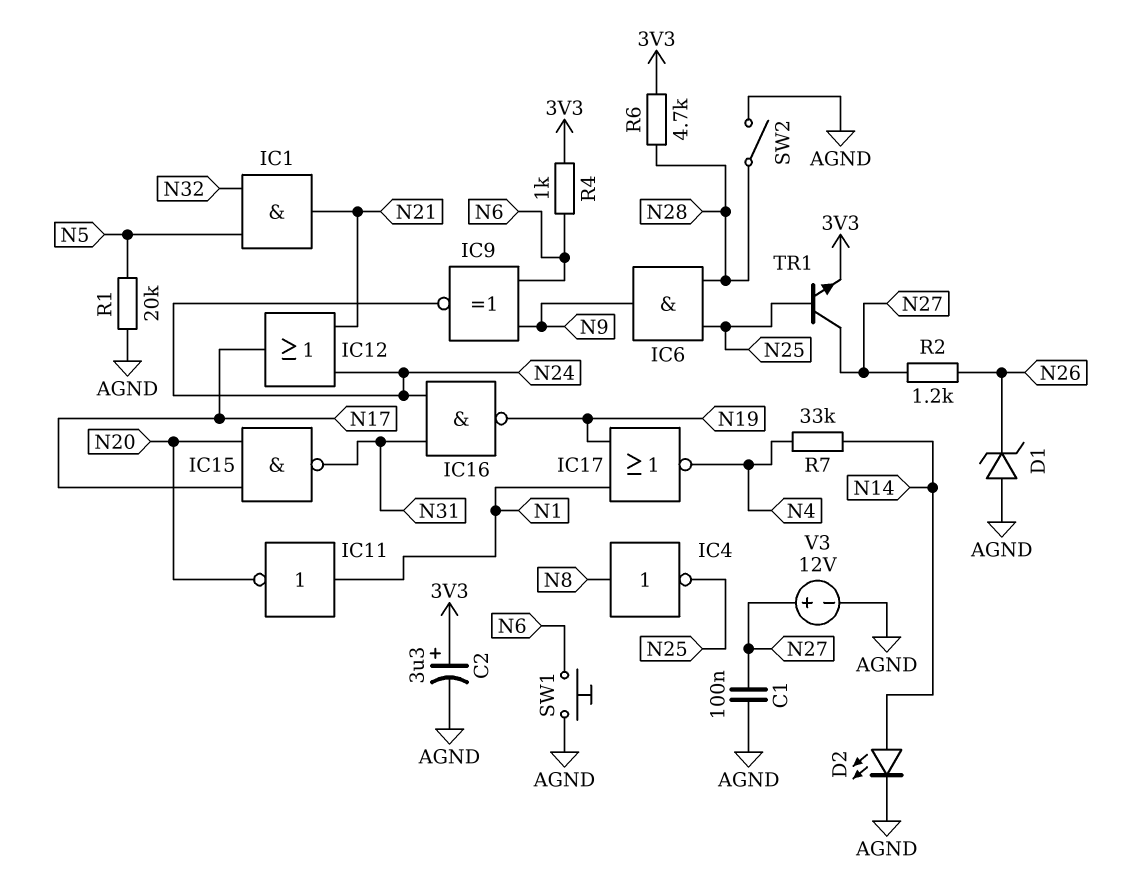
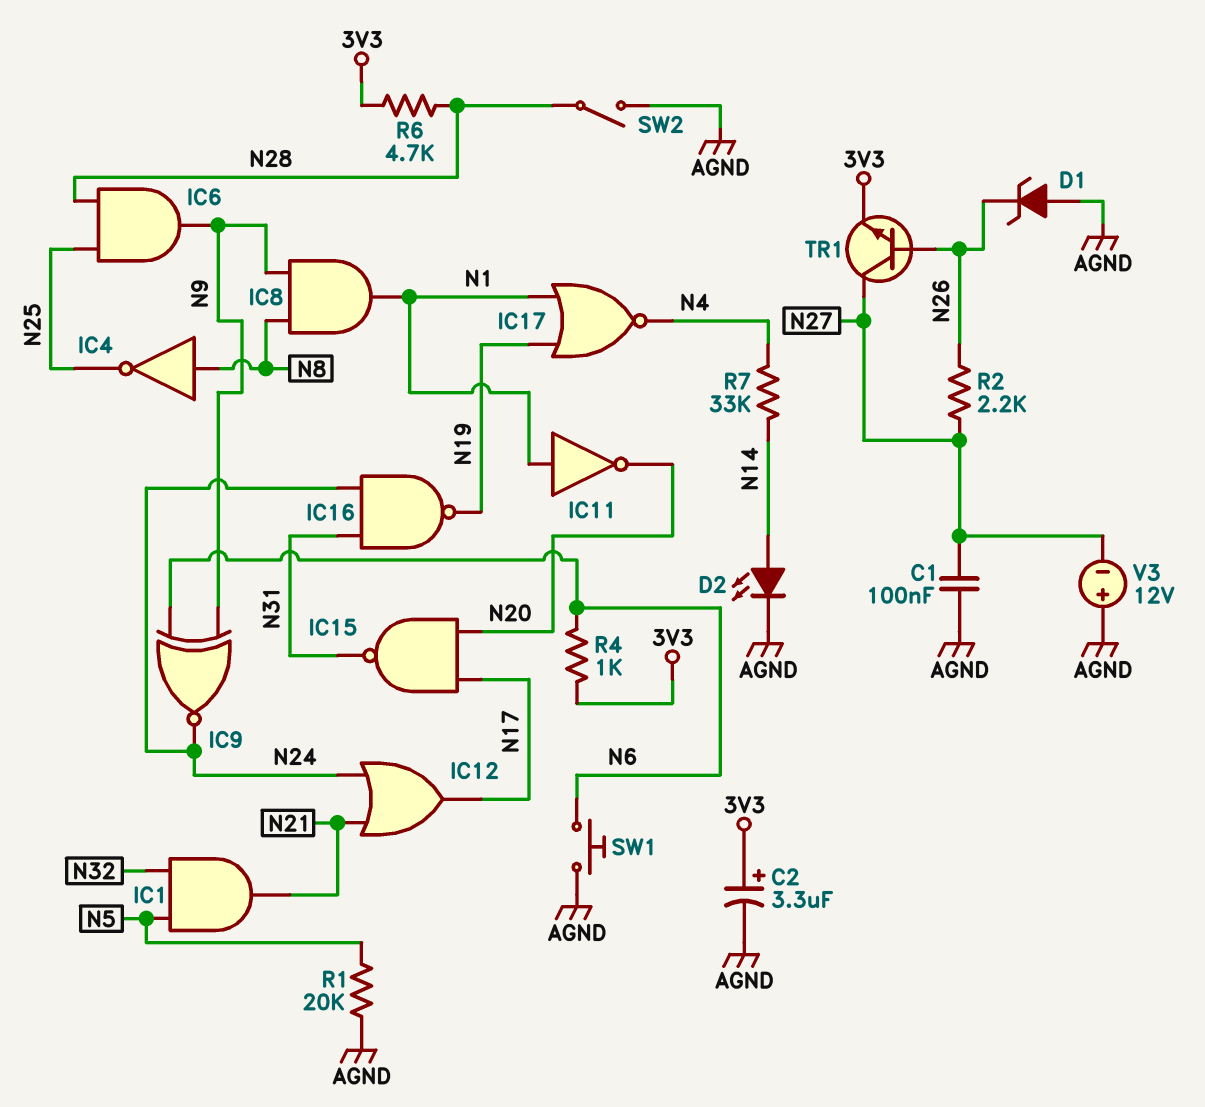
IC8: none -> AND (in N8, in N9, out N1)
R2: 1.2k (N26, N27) -> 2.2k (N26, N27)
TR1: NPN (B N25, C N27, E 3V3) -> NPN (B N26, C N27, E 3V3)
V3: 12V (plus N27, minus AGND) -> 12V (plus AGND, minus N27)

